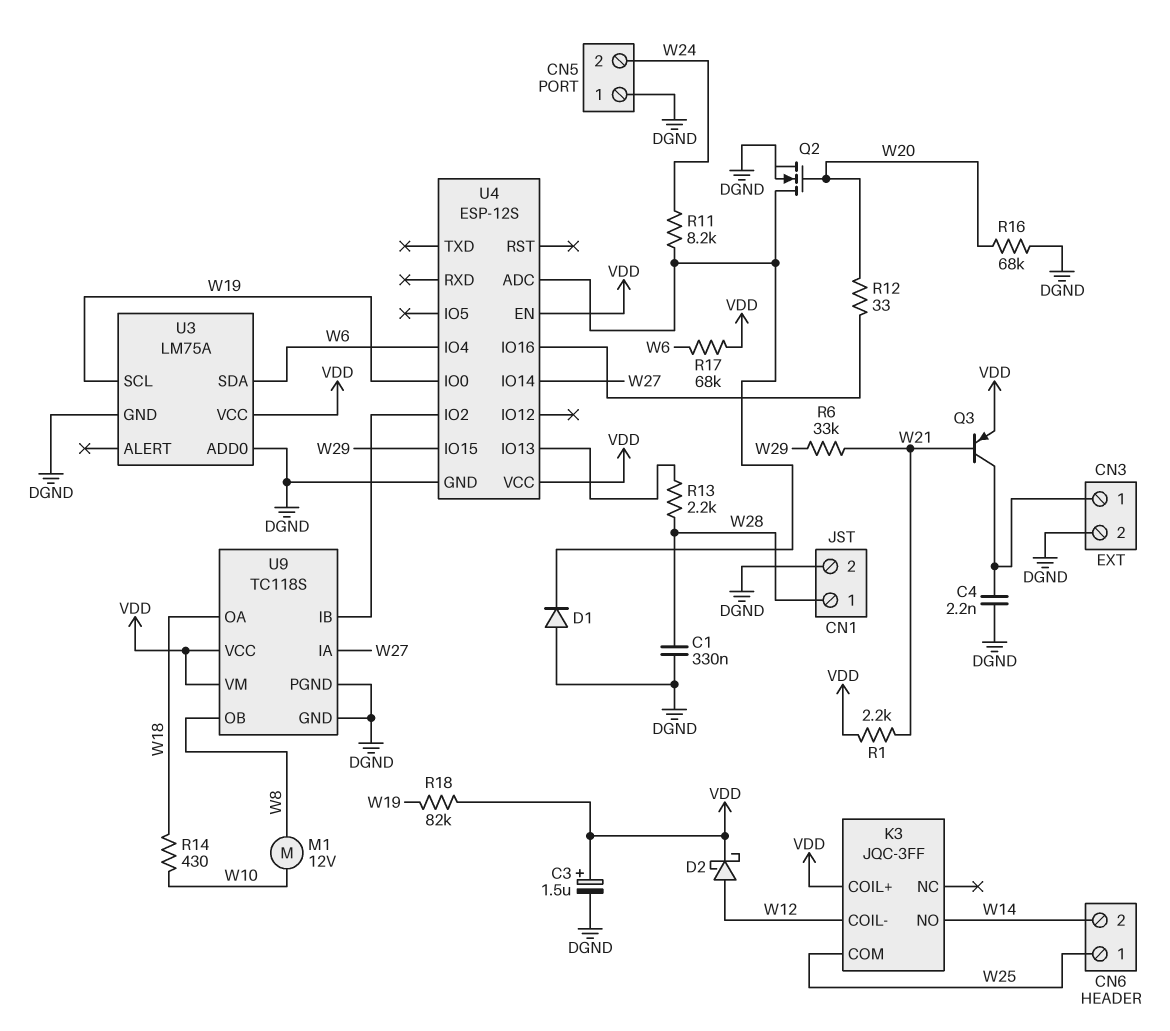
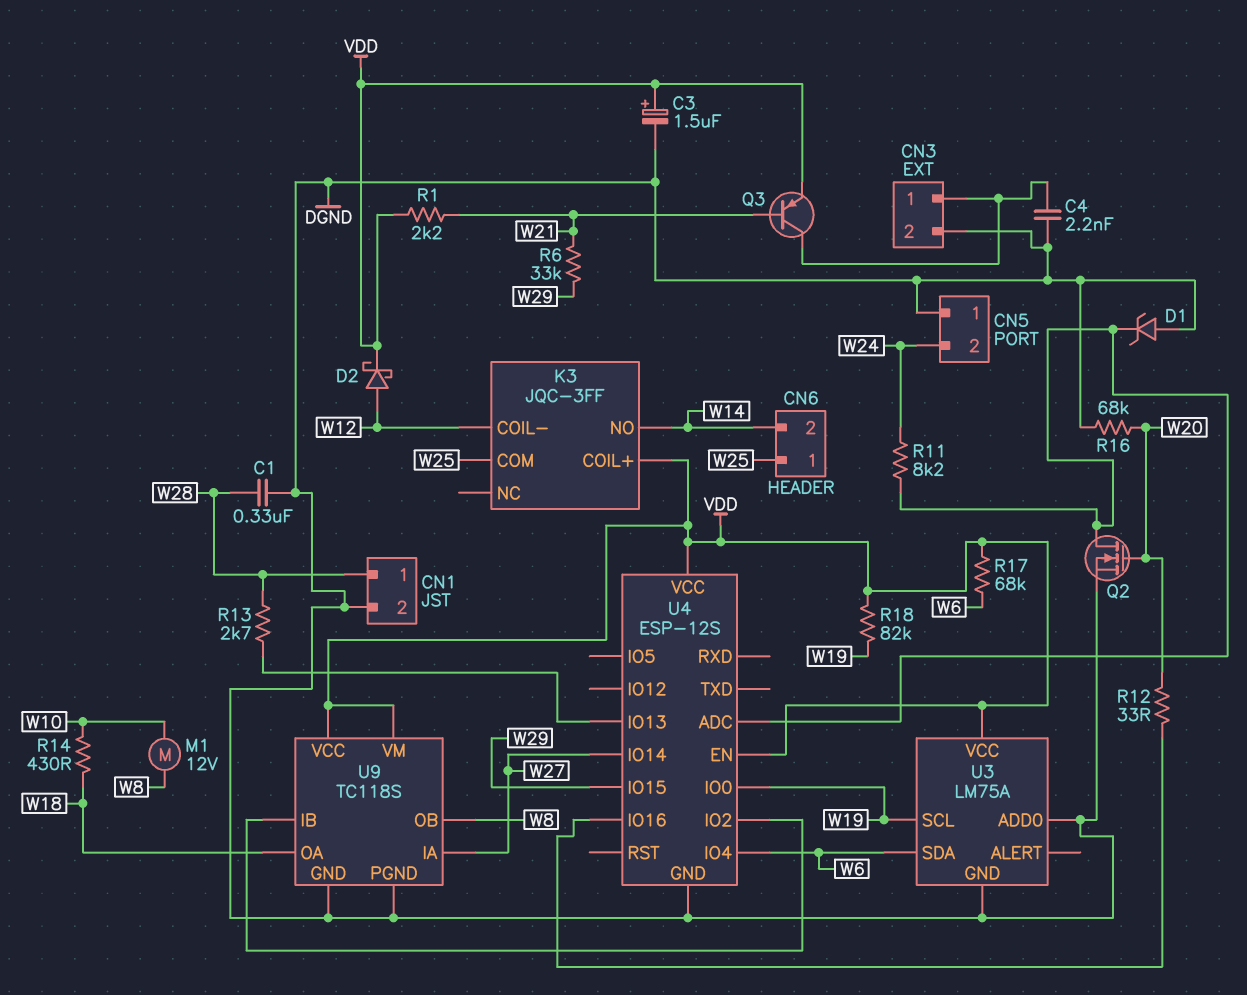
D1: diode (A DGND, K U4/ADC) -> zener (A DGND, K U4/ADC)
R13: 2.2k (U4/IO13, W28) -> 2.7k (U4/IO13, W28)

